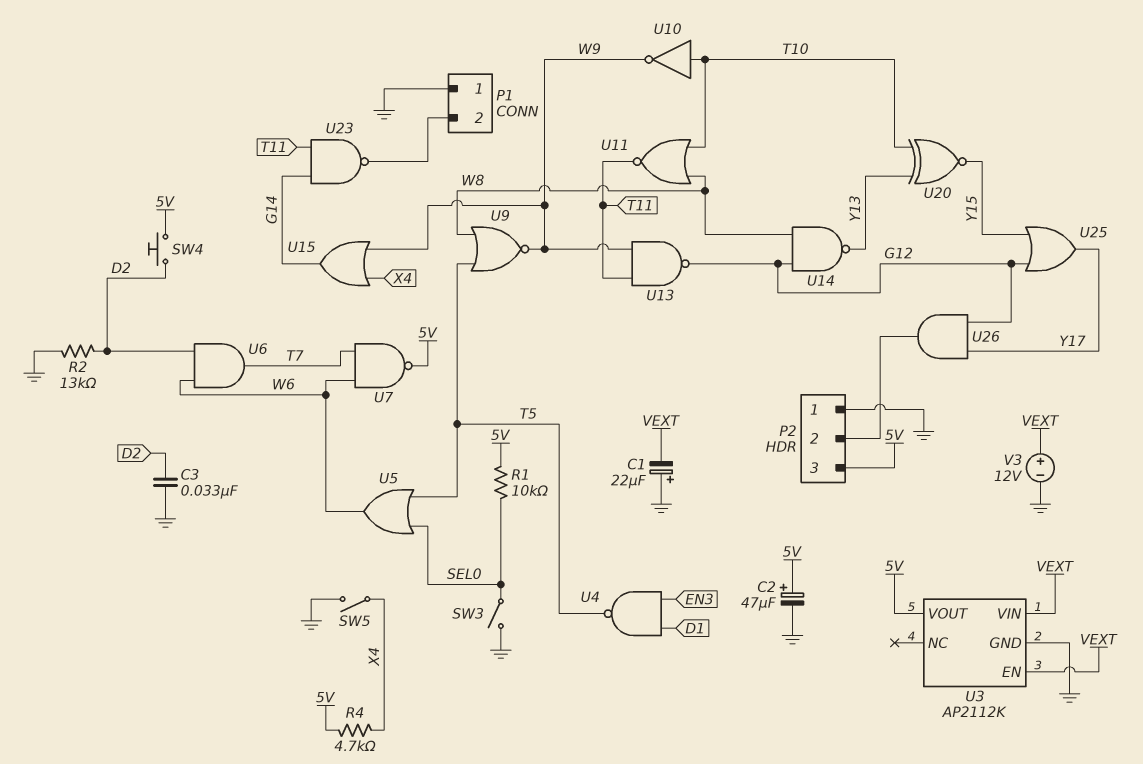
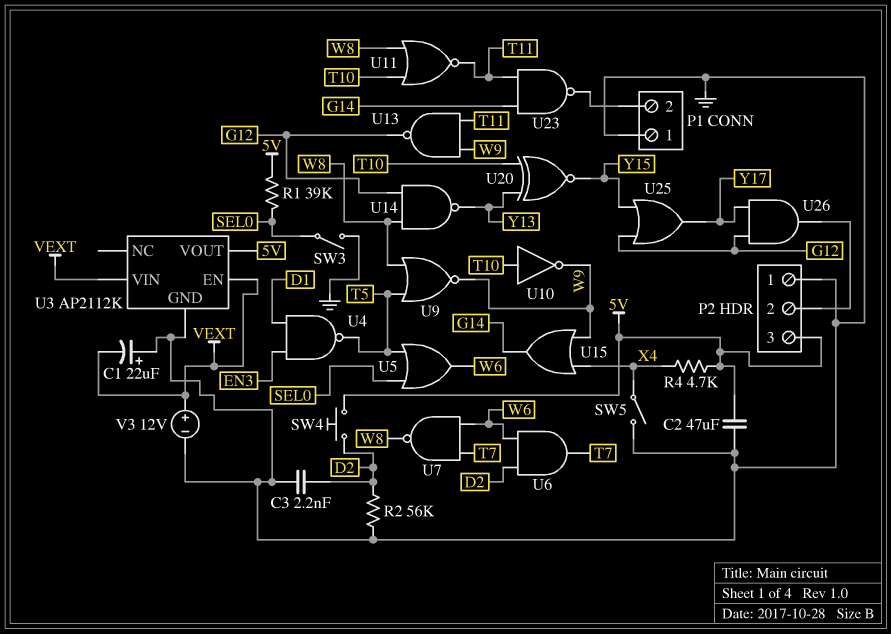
C2: 47uF (plus 5V, minus GND) -> 47uF (5V, GND)
C3: 33nF (D2, GND) -> 2.2nF (D2, GND)
R1: 10k (5V, SEL0) -> 39k (5V, SEL0)
R2: 13k (D2, GND) -> 56k (D2, GND)
U7: NAND (in T7, in W6, out 5V) -> NAND (in T7, in W6, out W8)

